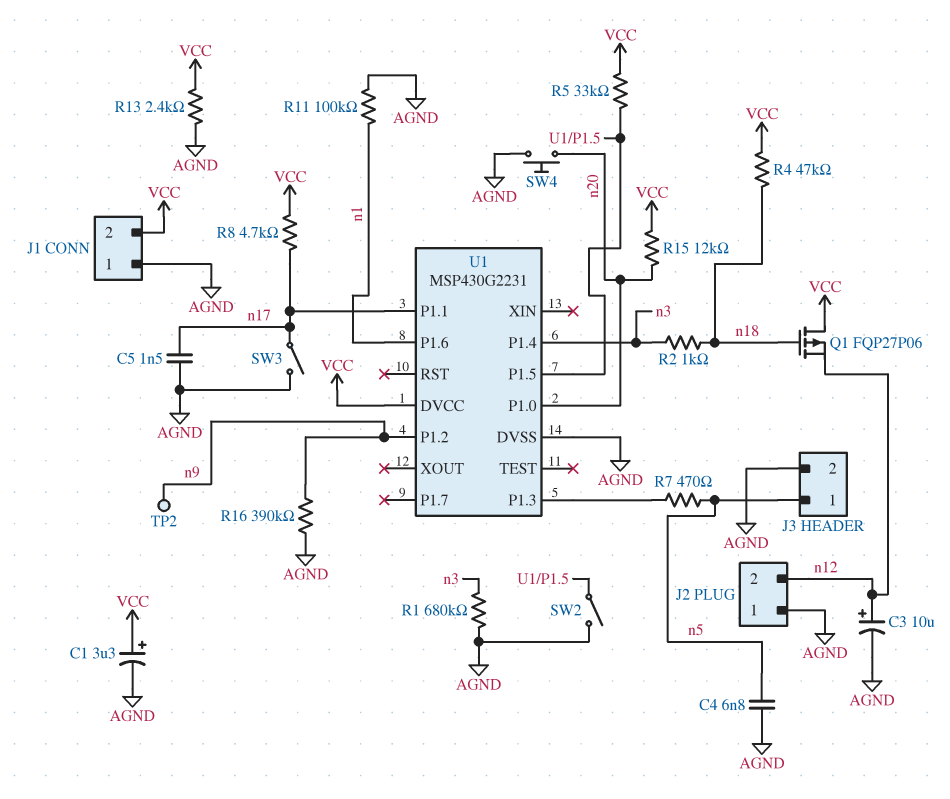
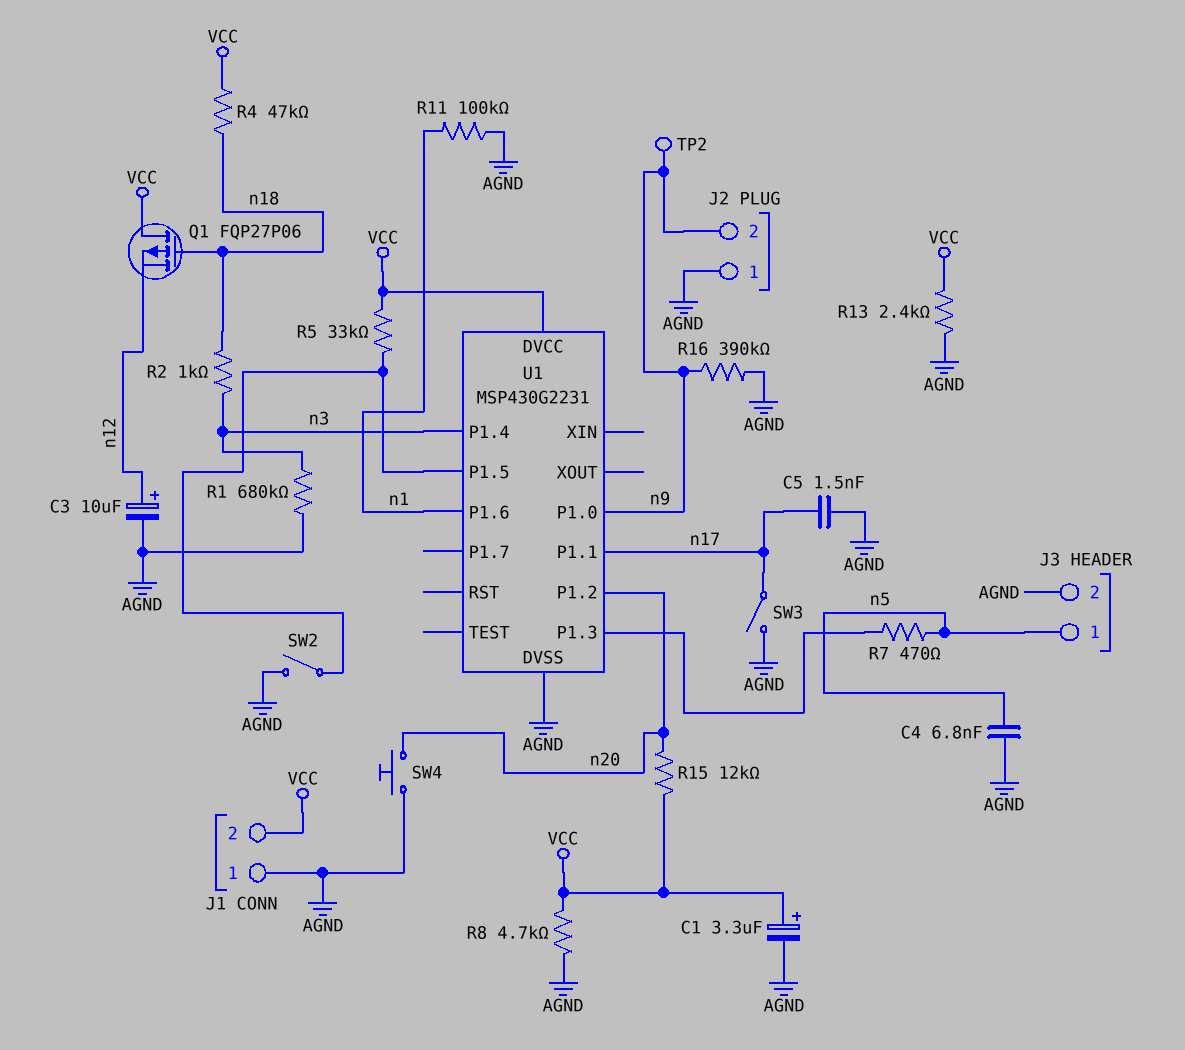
J2 pin 2: n12 -> n9
R8: 4.7k (VCC, n17) -> 4.7k (AGND, VCC)
U1 pin P1.0: n20 -> n9
U1 pin P1.2: n9 -> n20

